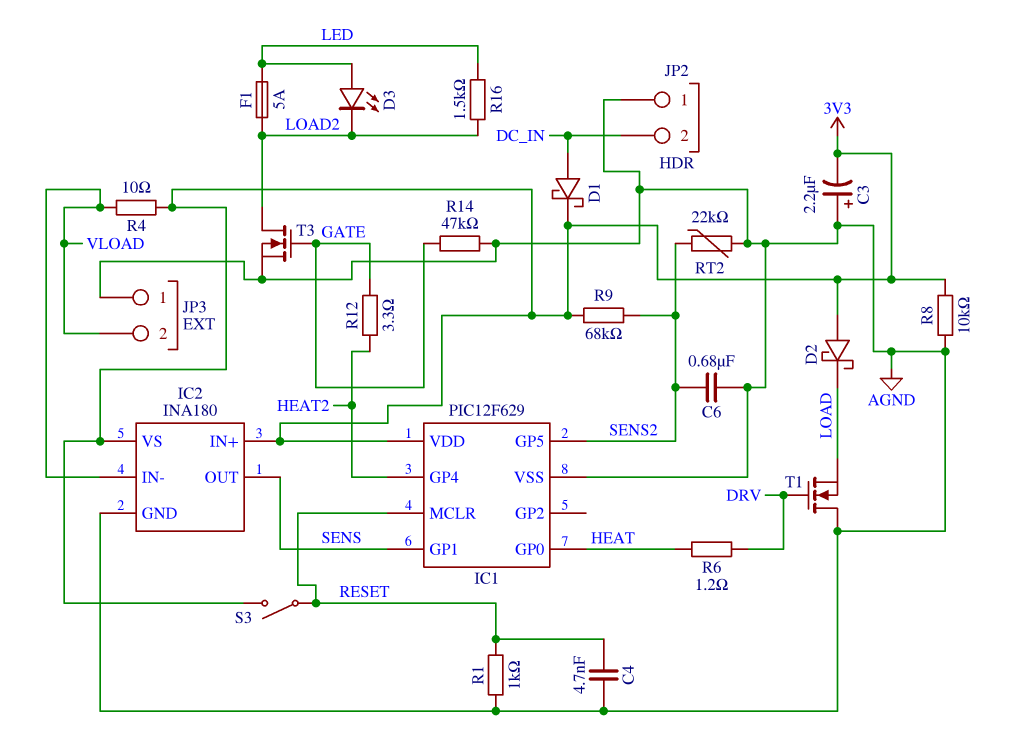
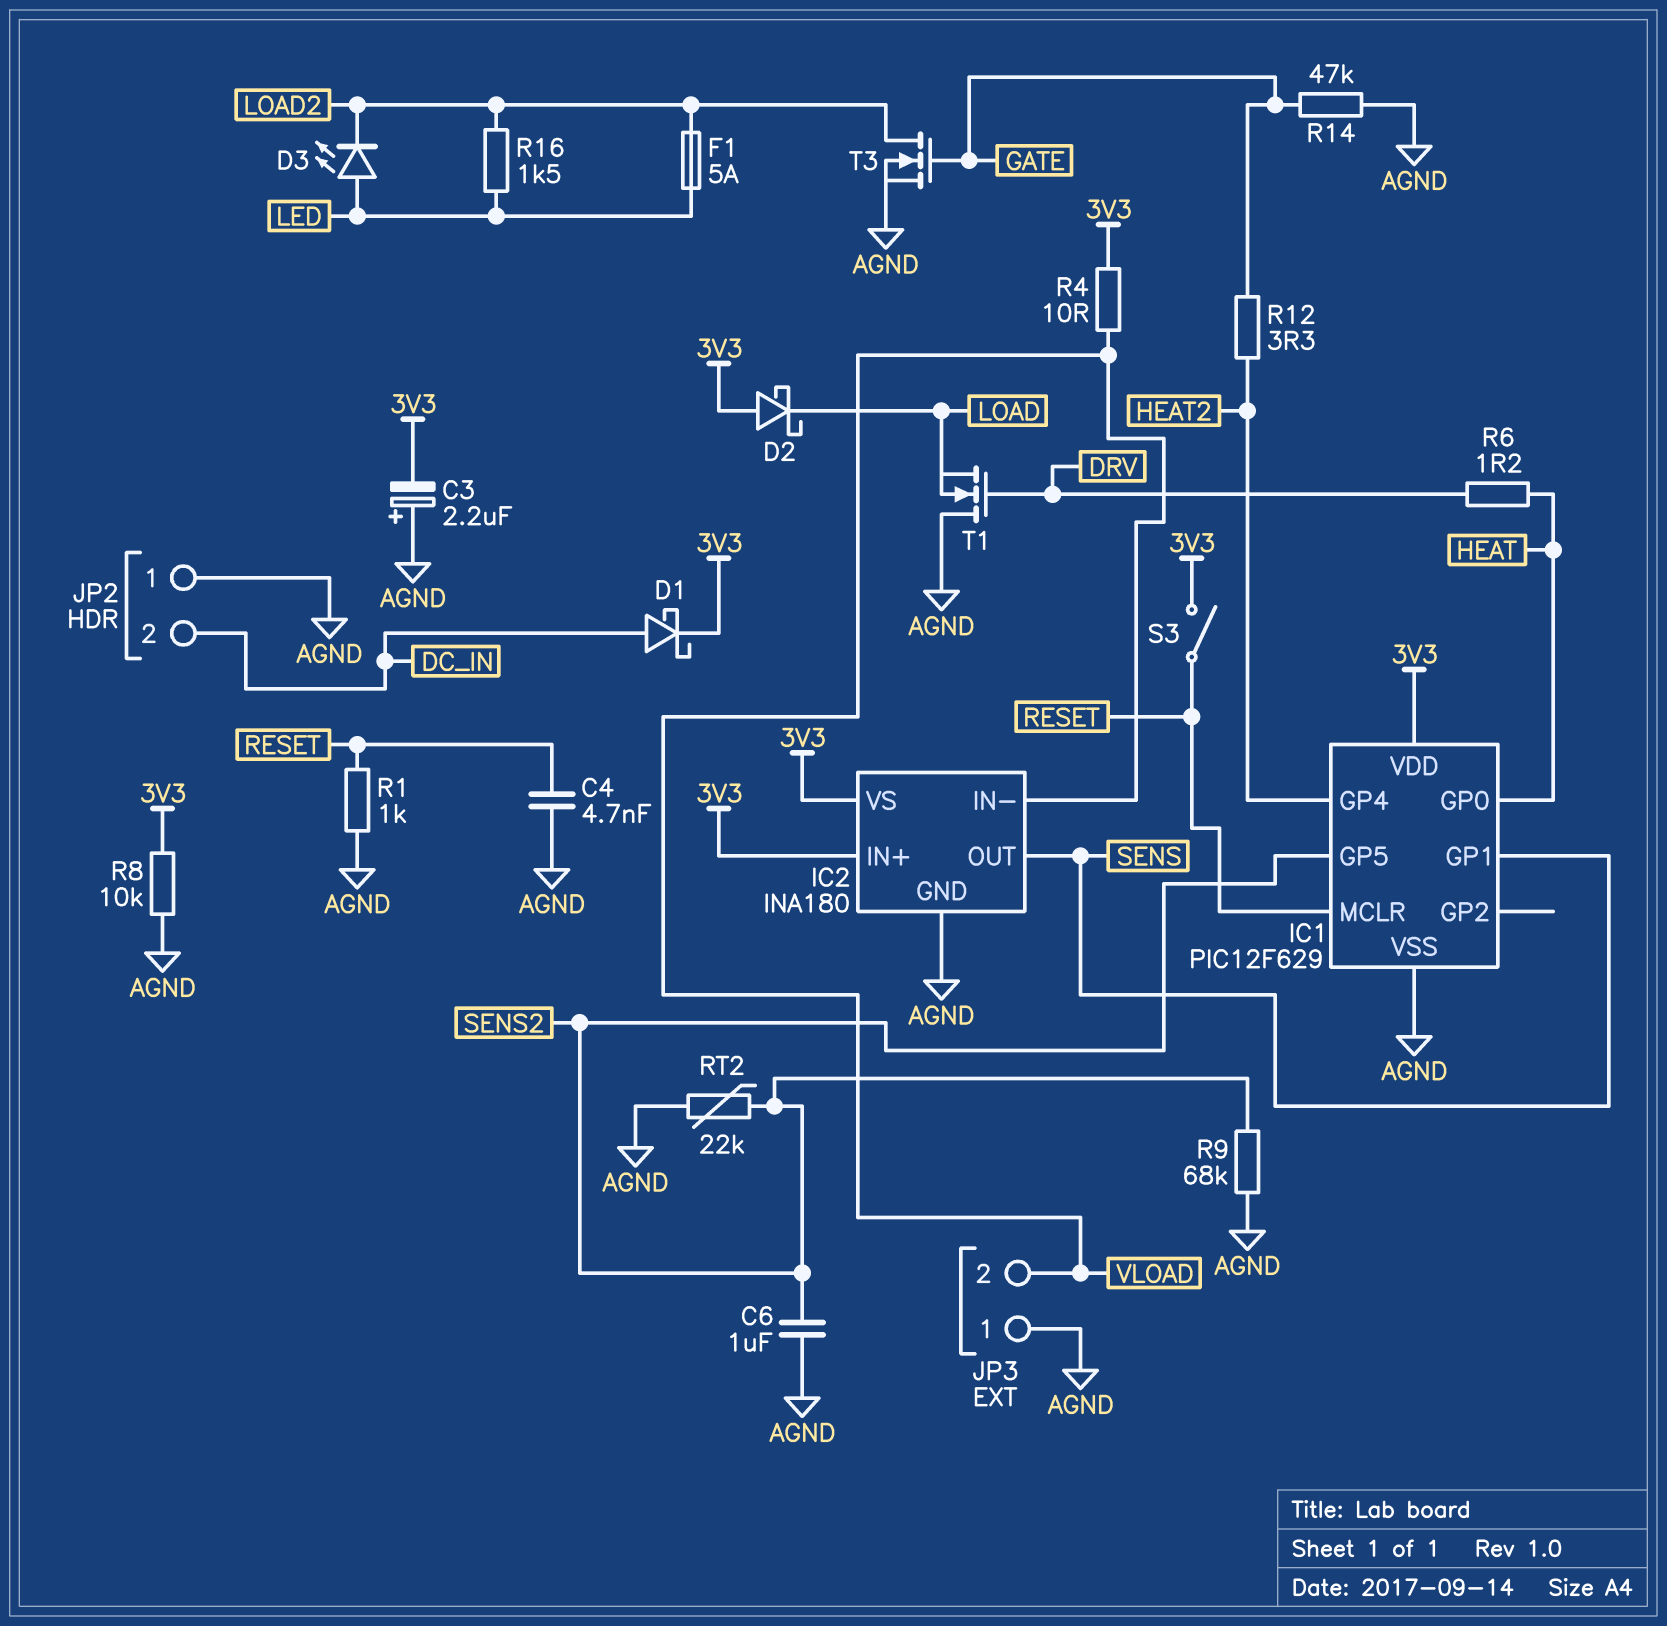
C6: 680nF (AGND, SENS2) -> 1uF (AGND, SENS2)
R9: 68k (3V3, SENS2) -> 68k (AGND, SENS2)

